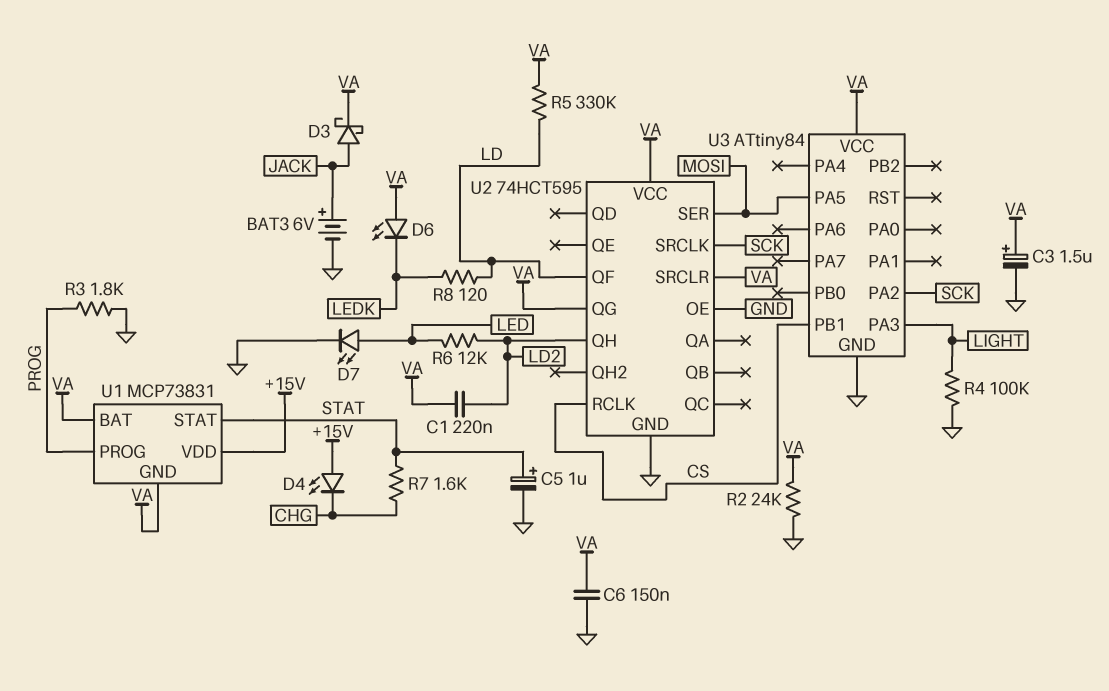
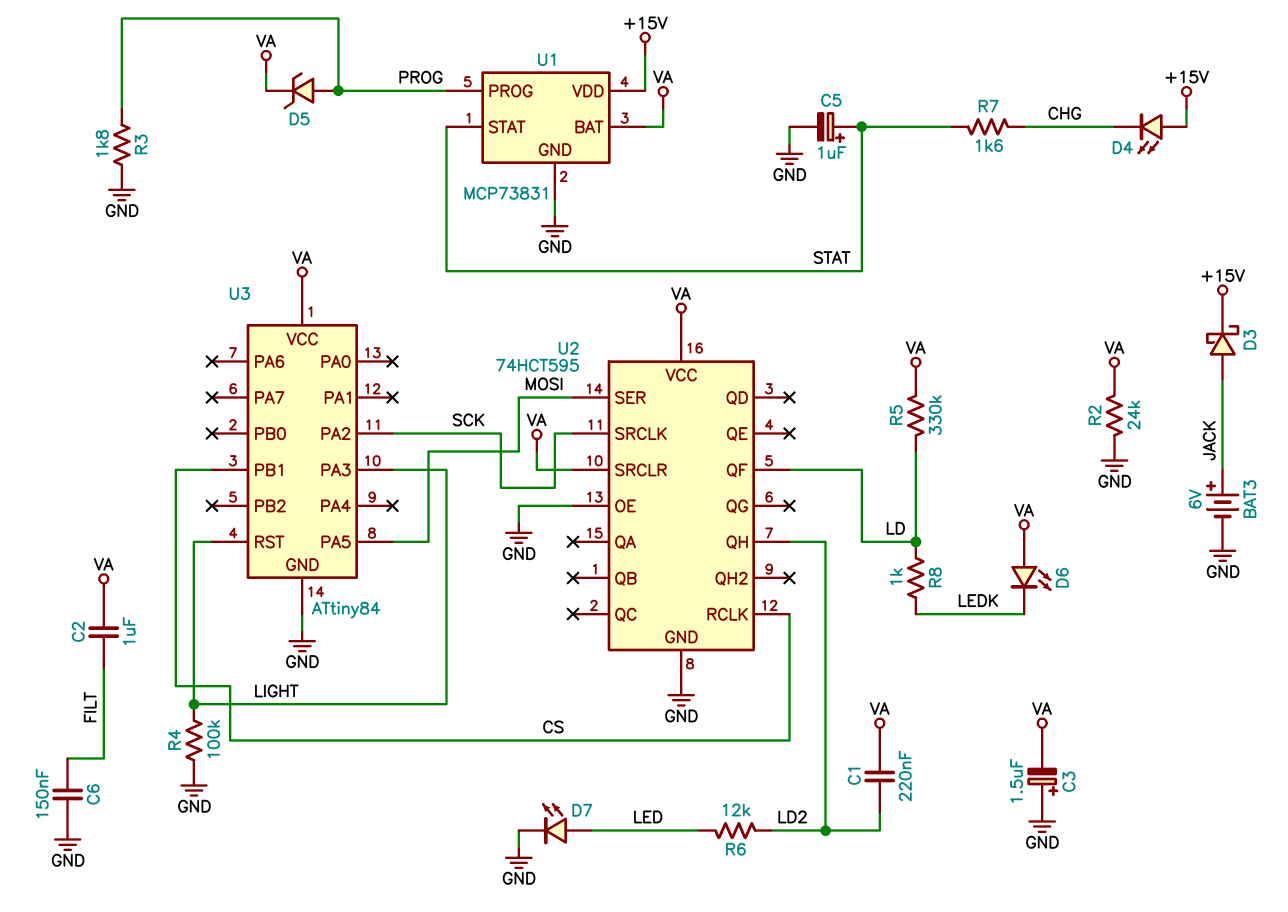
C2: none -> 1uF (FILT, VA)
C3: 1.5uF (plus VA, minus GND) -> 1.5uF (plus GND, minus VA)
C6: 150nF (GND, VA) -> 150nF (FILT, GND)
D3: schottky (A JACK, K VA) -> schottky (A JACK, K +15V)
D5: none -> zener (A PROG, K VA)
R8: 120 (LD, LEDK) -> 1k (LD, LEDK)
U1 pin GND: VA -> GND
U2 pin QG: VA -> none
U3 pin RST: none -> LIGHT

